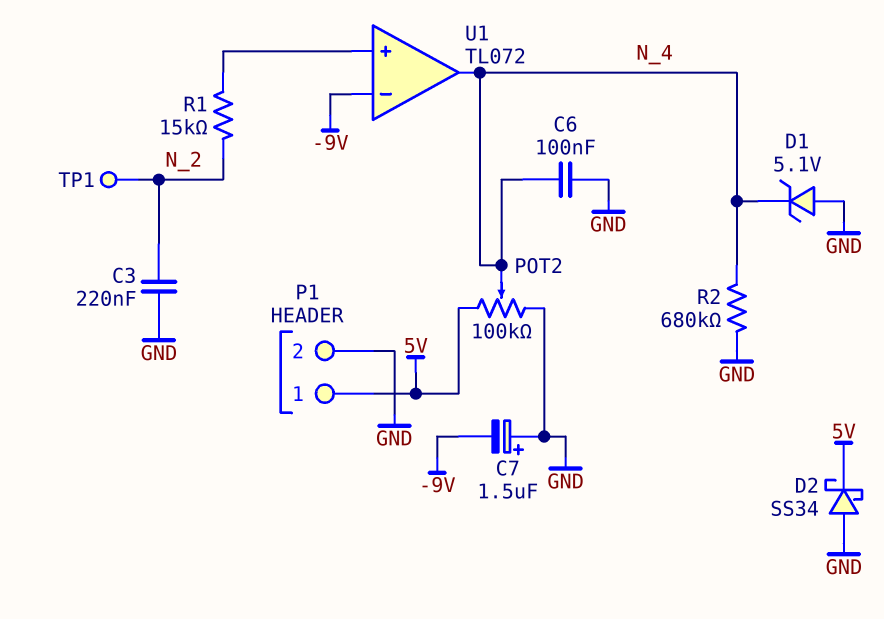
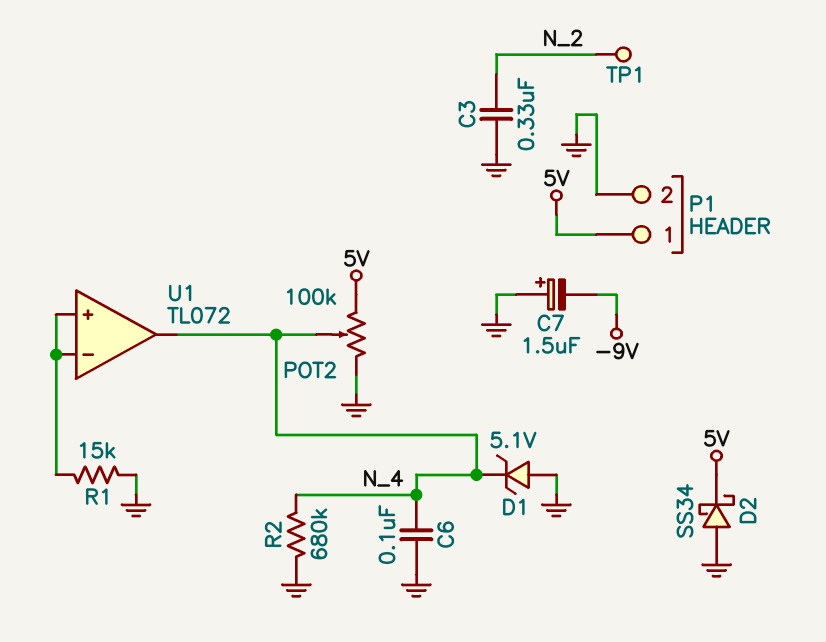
C3: 220nF (GND, N_2) -> 330nF (GND, N_2)
R1: 15k (N_2, U1/in+) -> 15k (GND, U1/in+)
U1 pin in-: -9V -> U1/in+

